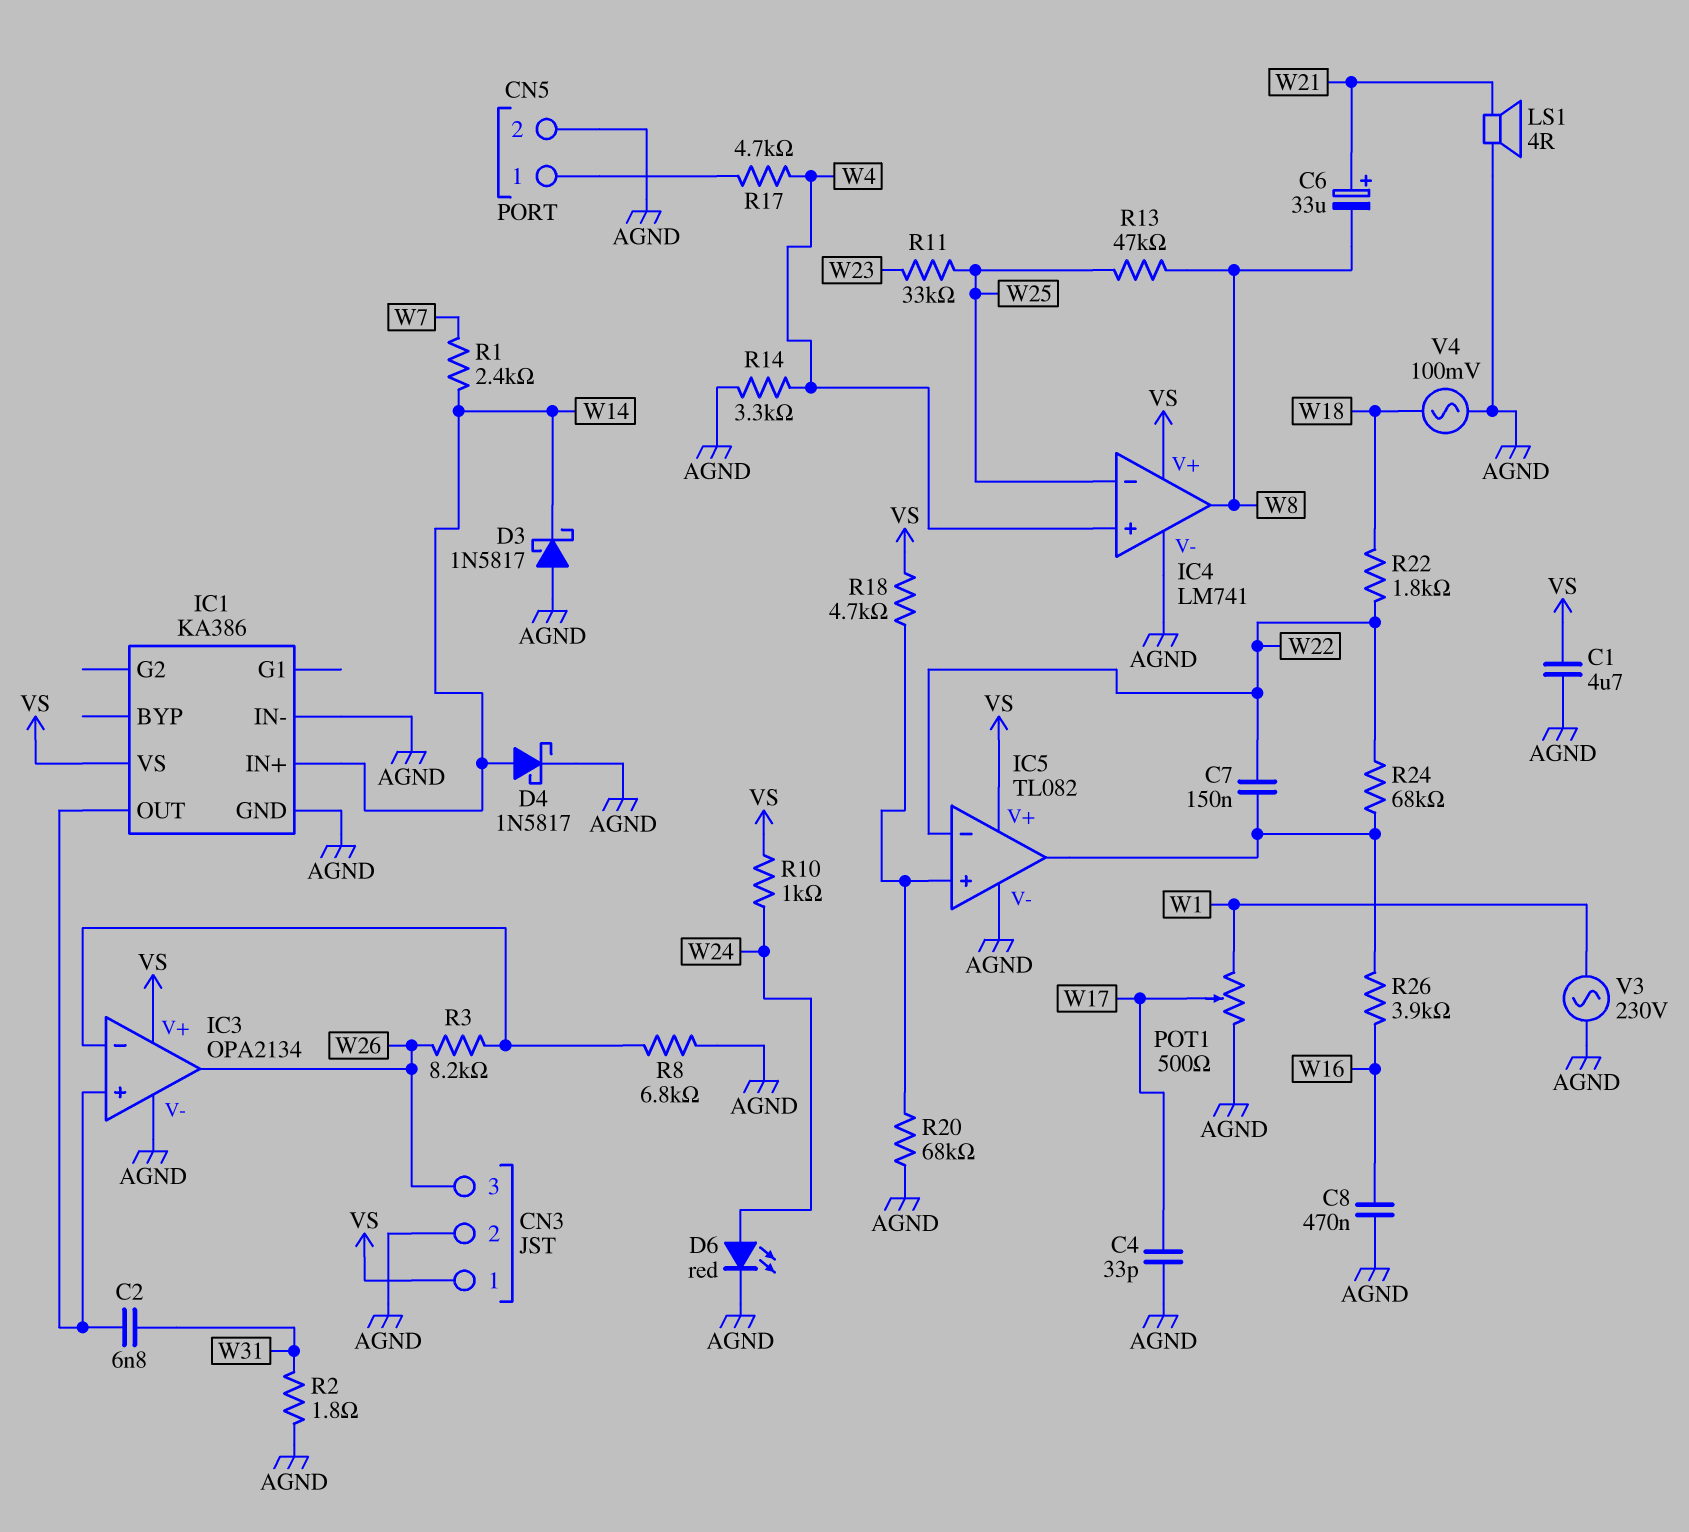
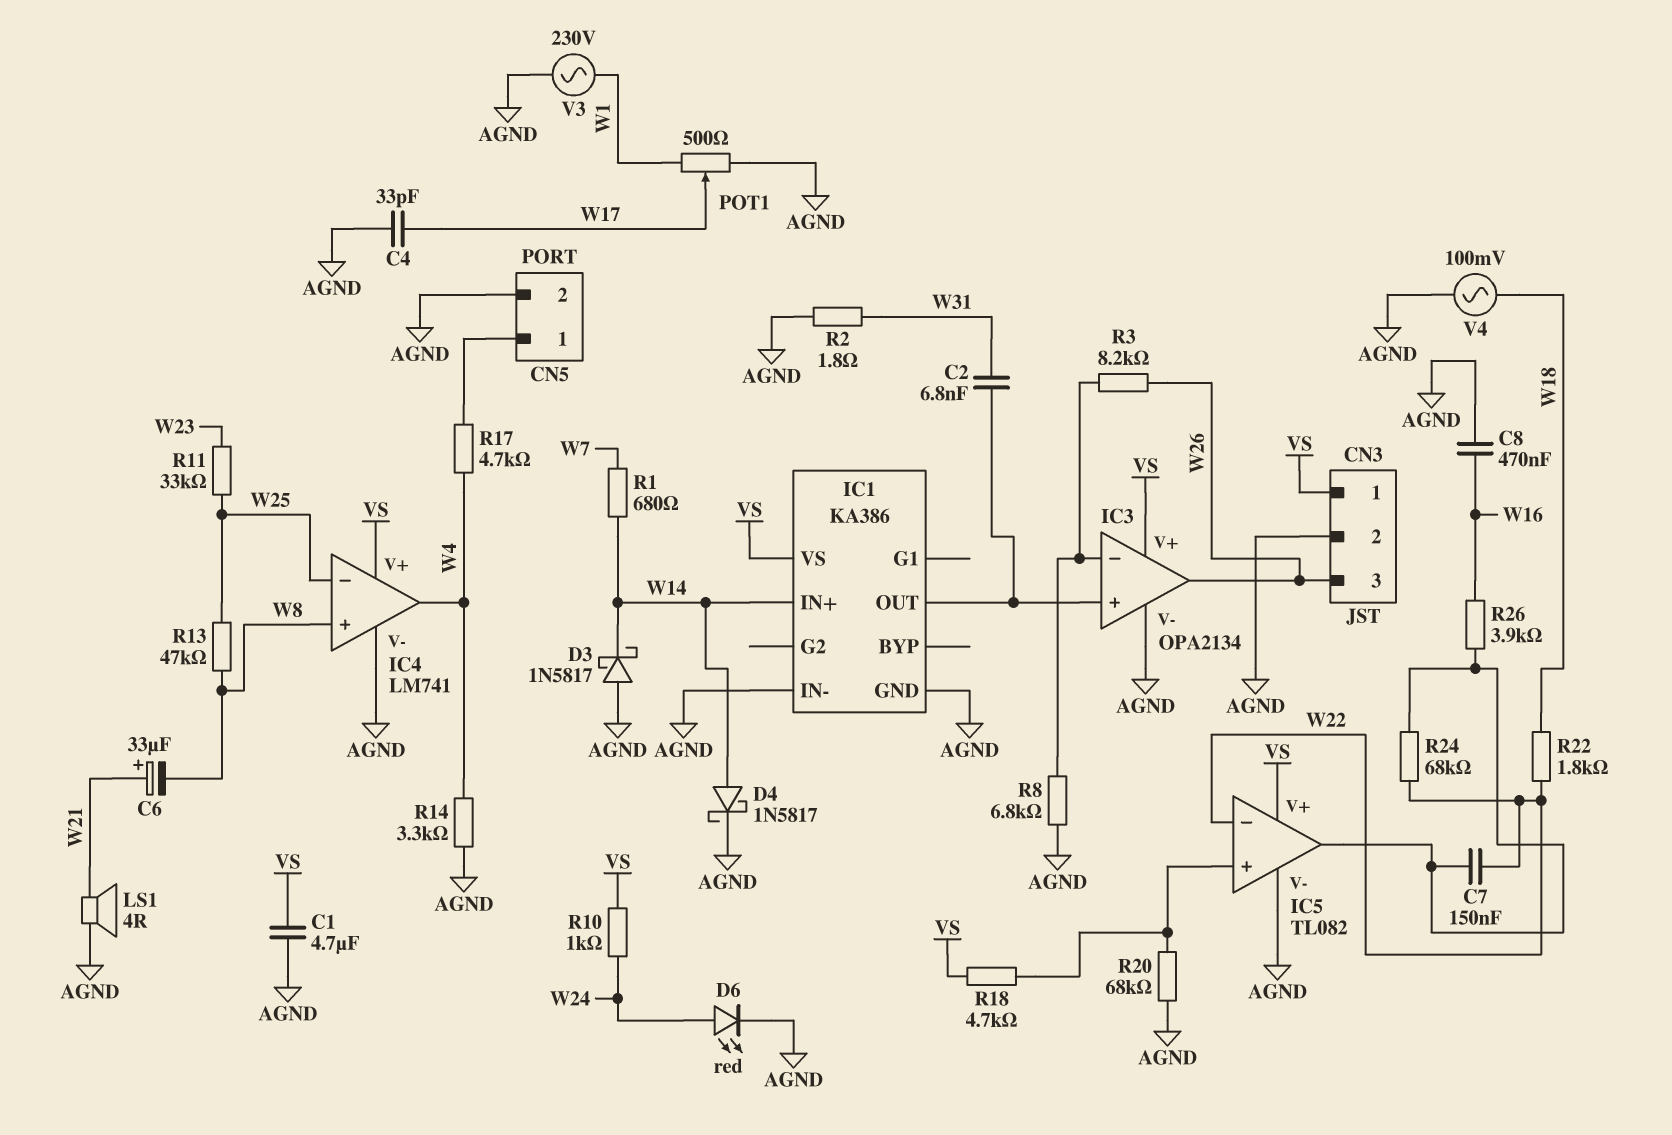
IC4 pin in+: W4 -> W8
IC4 pin out: W8 -> W4
R1: 2.4k (W7, W14) -> 680 (W7, W14)

